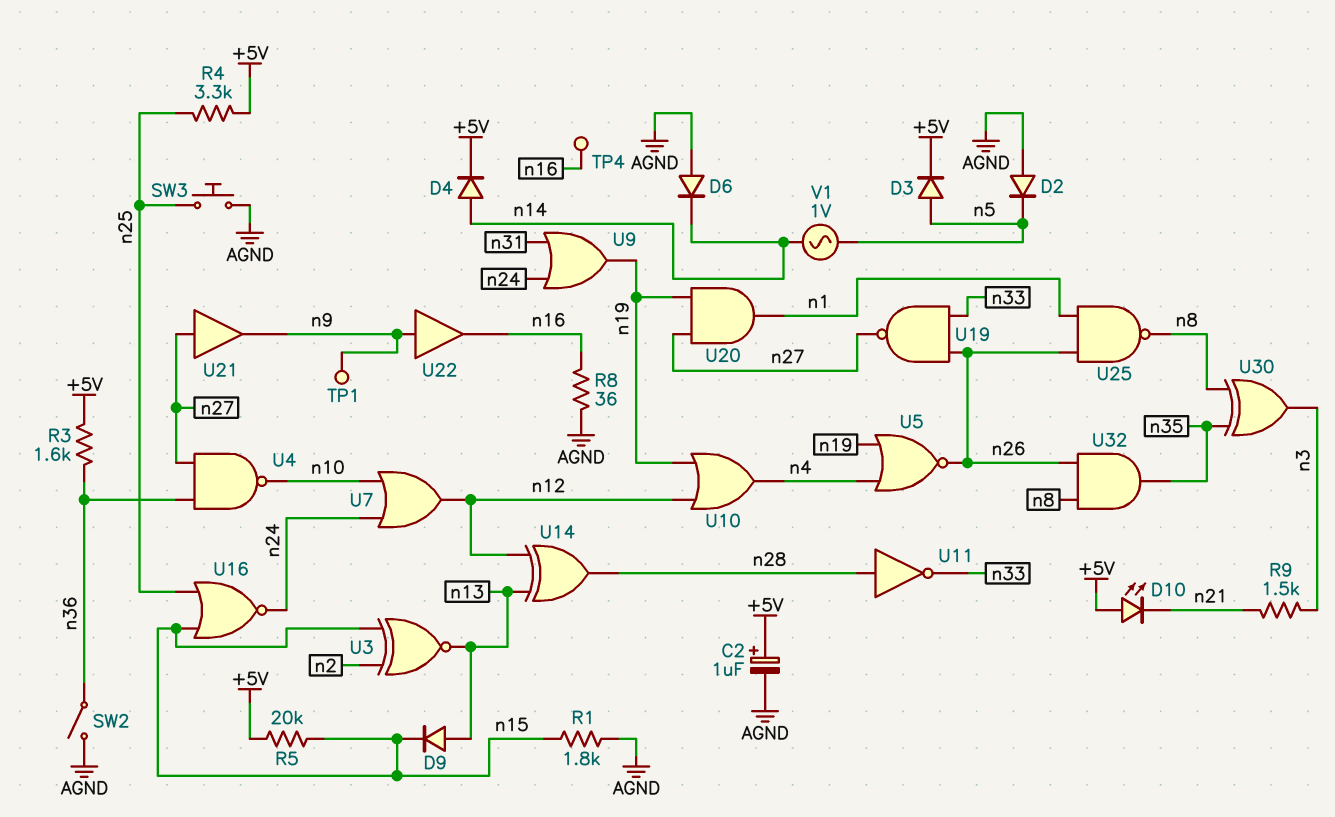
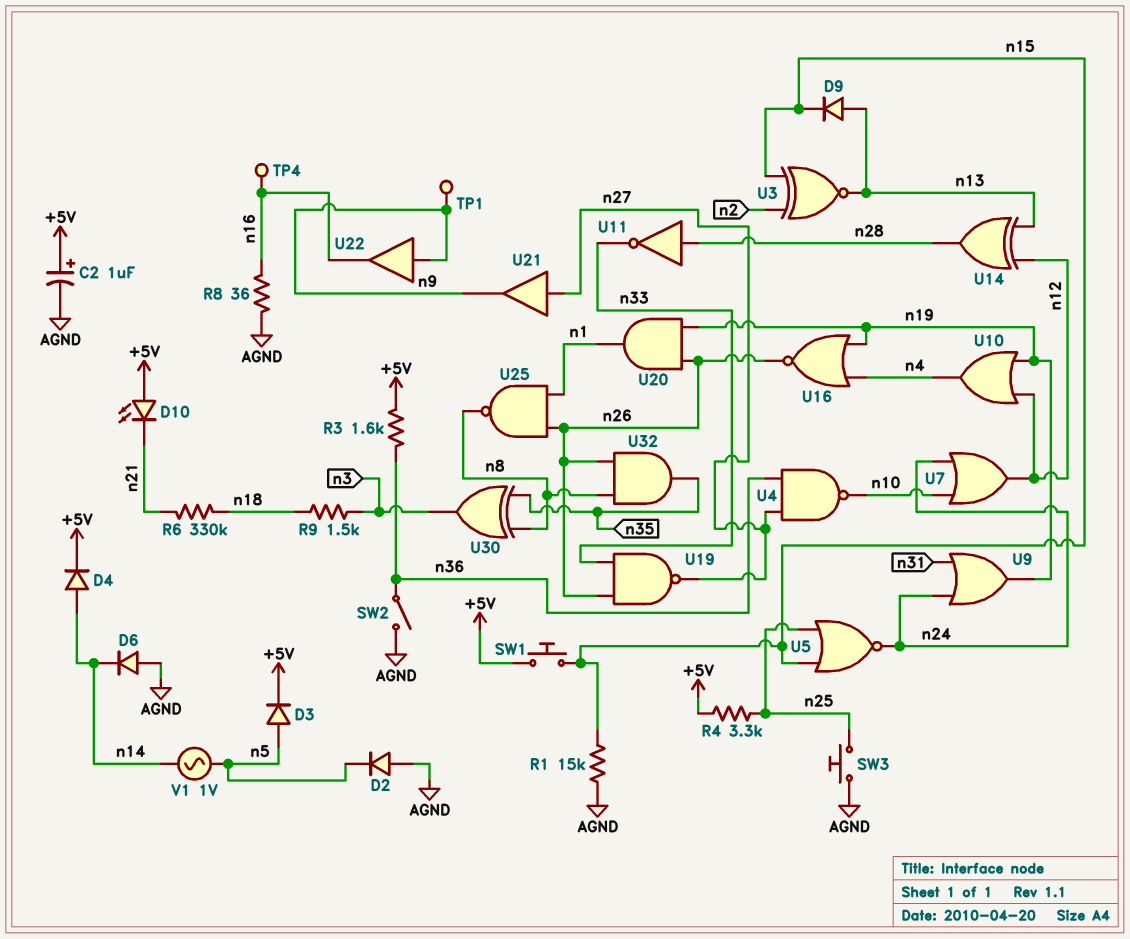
R1: 1.8k (AGND, n15) -> 15k (AGND, n15)
R5: 20k (+5V, n15) -> none
R6: none -> 330k (n18, n21)
R9: 1.5k (n3, n21) -> 1.5k (n3, n18)
SW1: none -> button (+5V, n15)
U5: NOR (in n4, in n19, out n26) -> NOR (in n15, in n25, out n24)
U16: NOR (in n15, in n25, out n24) -> NOR (in n4, in n19, out n26)
U20: AND (in n19, in n27, out n1) -> AND (in n19, in n26, out n1)

